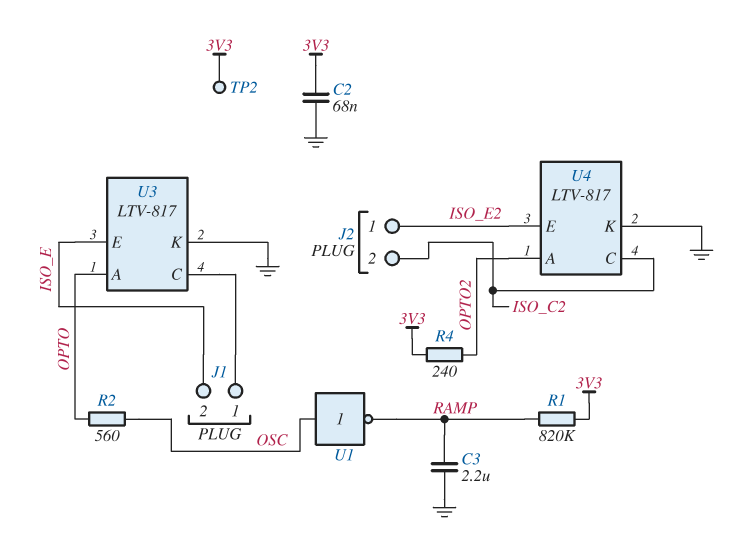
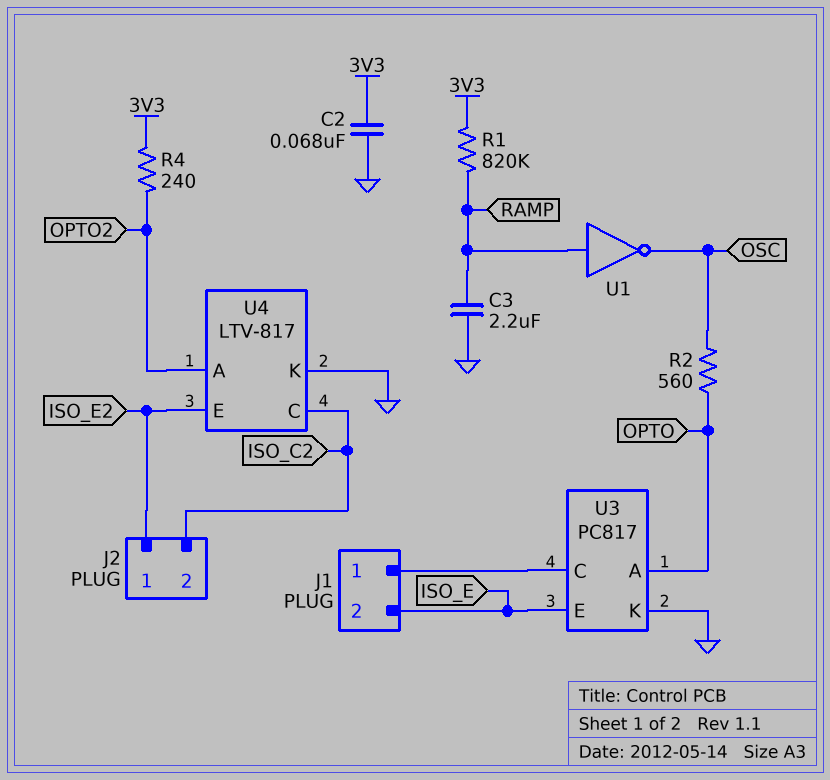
TP2: test point (3V3) -> none
U1: NOT (in OSC, out RAMP) -> NOT (in RAMP, out OSC)
U3: LTV-817 -> PC817

